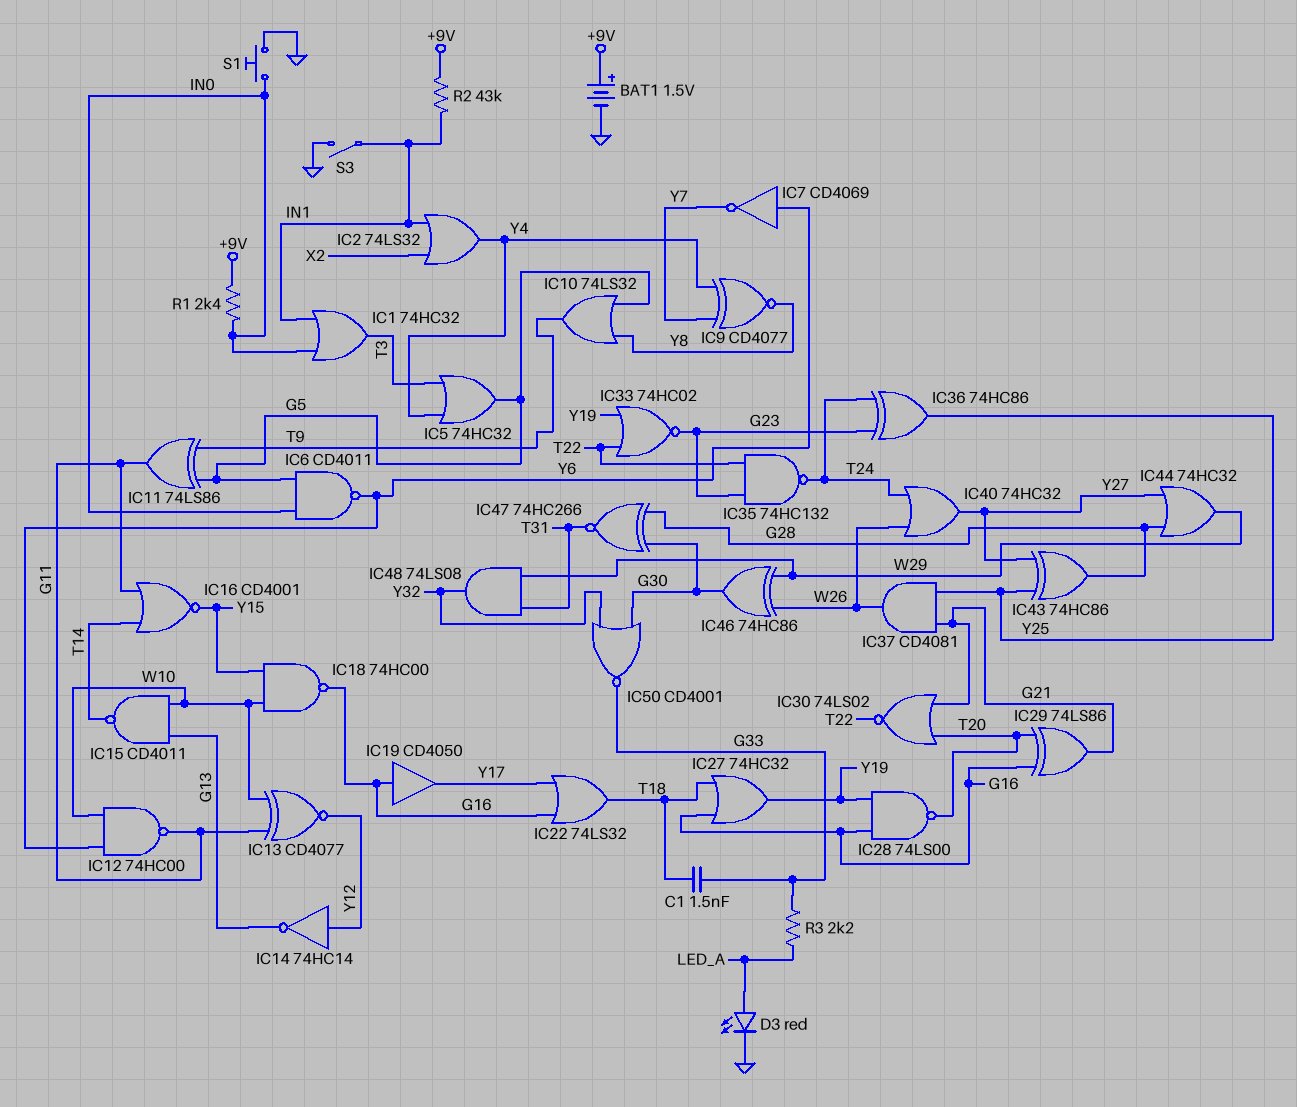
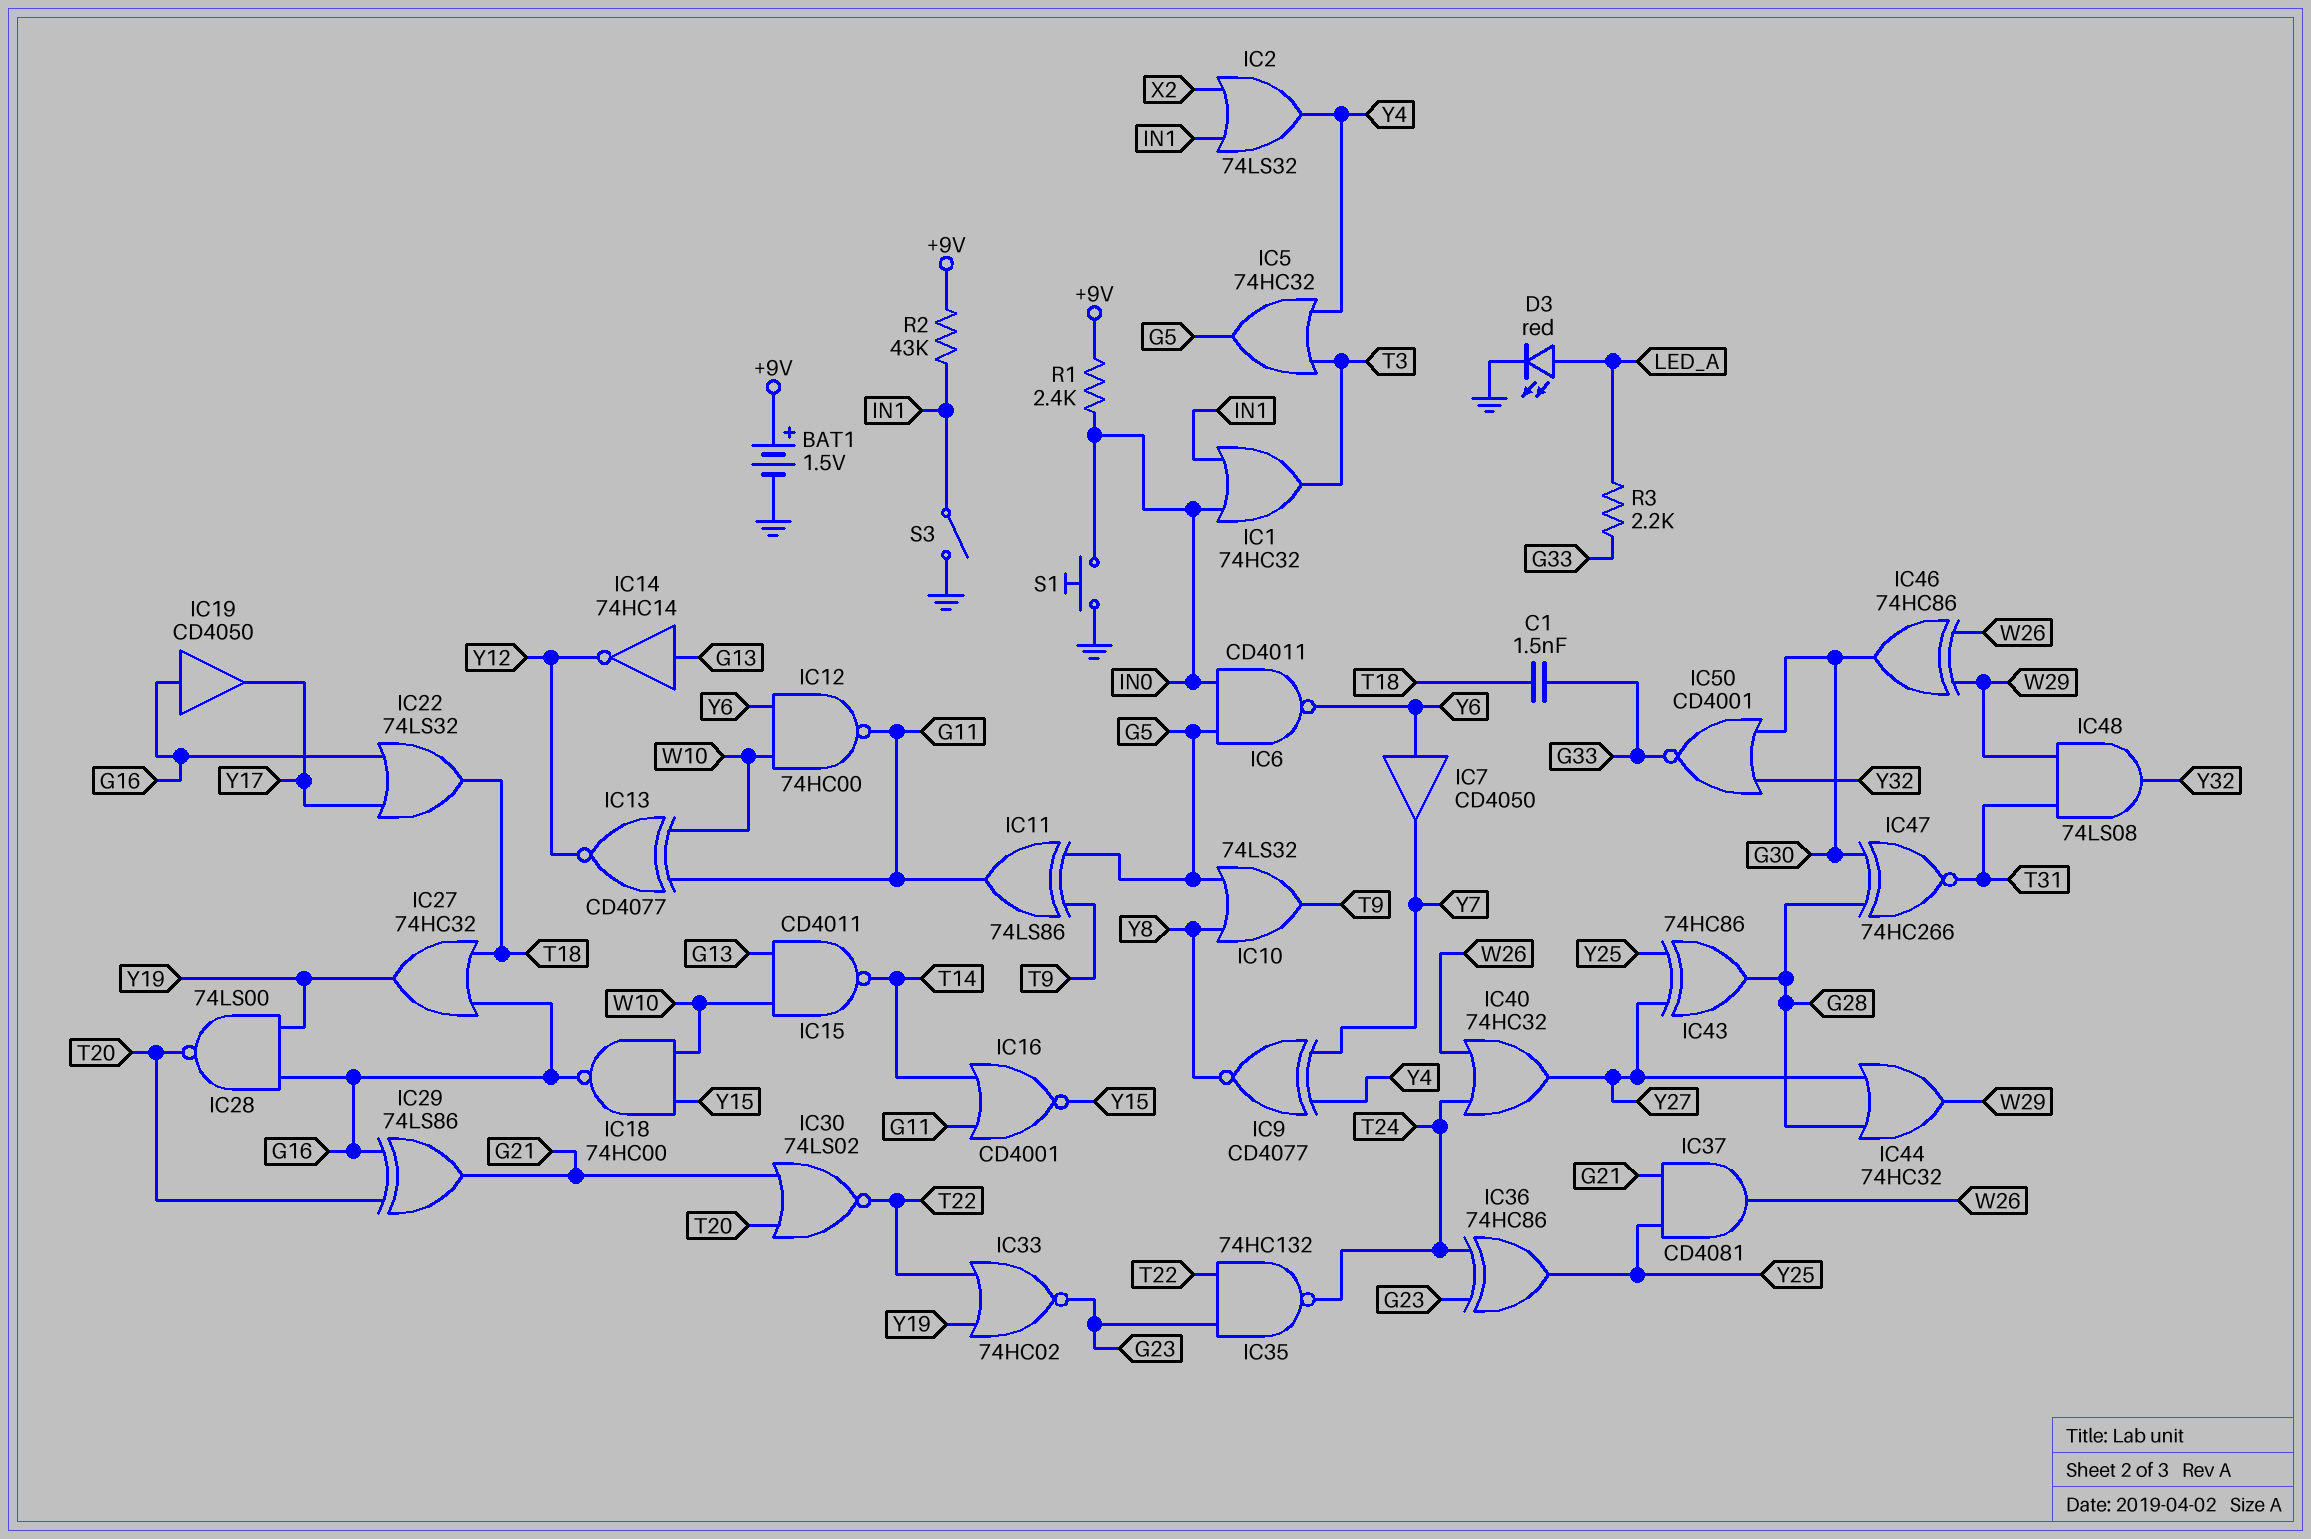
IC7: NOT CD4069 (in Y6, out Y7) -> buffer CD4050 (in Y6, out Y7)
IC14: NOT 74HC14 (in Y12, out G13) -> NOT 74HC14 (in G13, out Y12)

